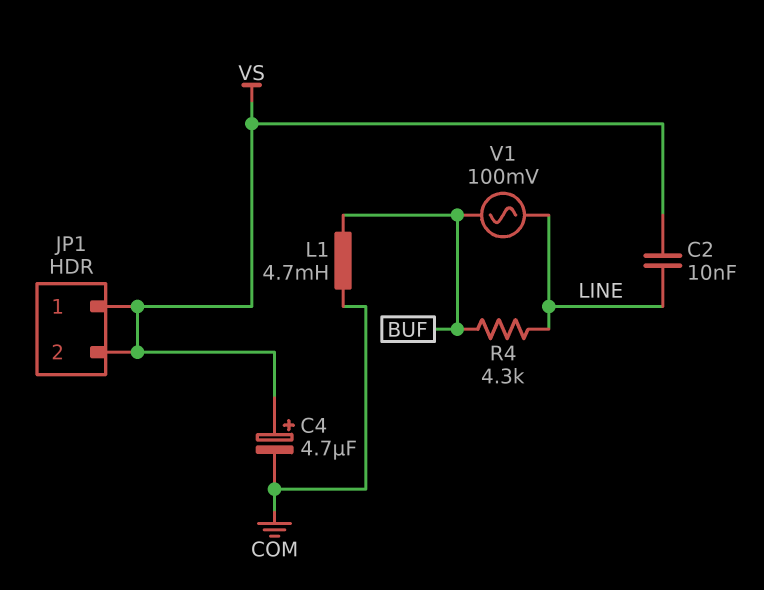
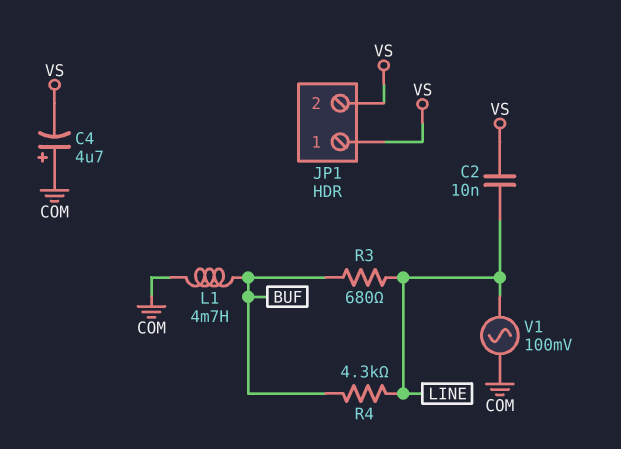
C4: 4.7uF (plus VS, minus COM) -> 4.7uF (plus COM, minus VS)
R3: none -> 680 (BUF, LINE)
V1: AC 100mV (BUF, LINE) -> AC 100mV (COM, LINE)

